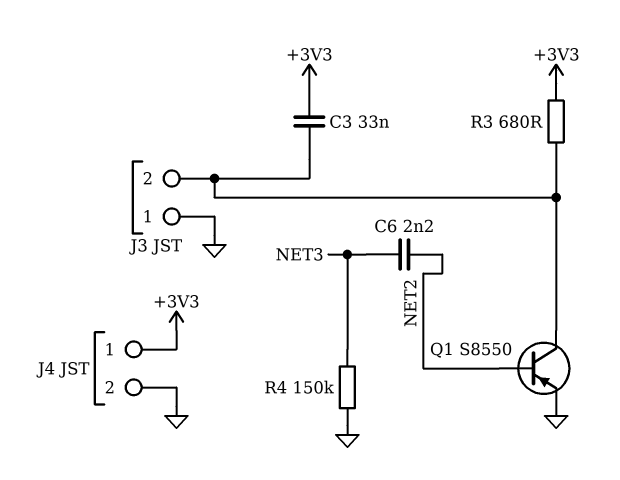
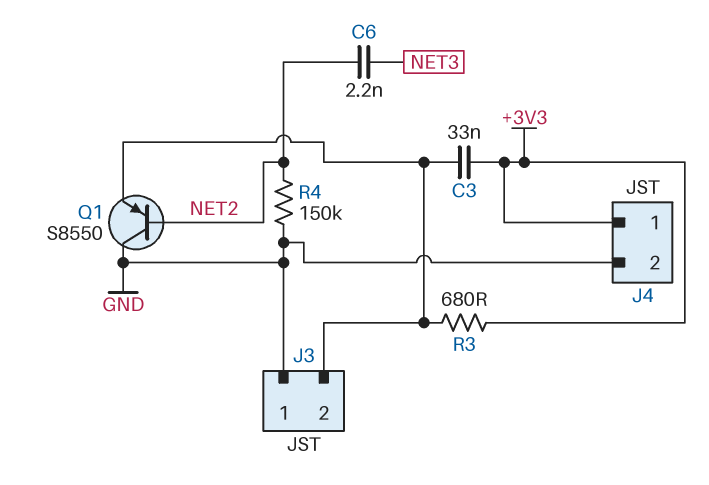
Q1: PNP S8550 (B NET2, C J3/2, E GND) -> PNP S8550 (B NET2, C GND, E J3/2)
R4: 150k (GND, NET3) -> 150k (GND, NET2)

